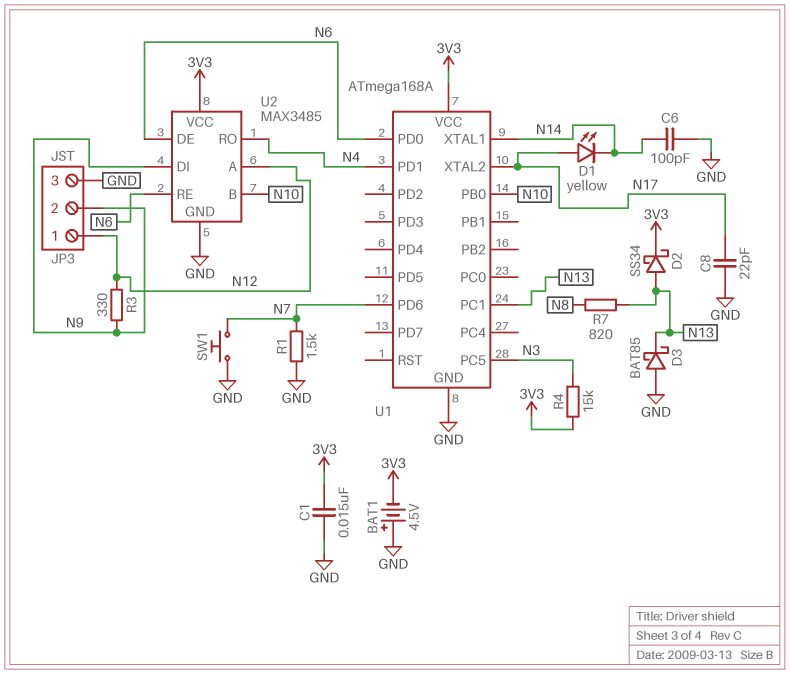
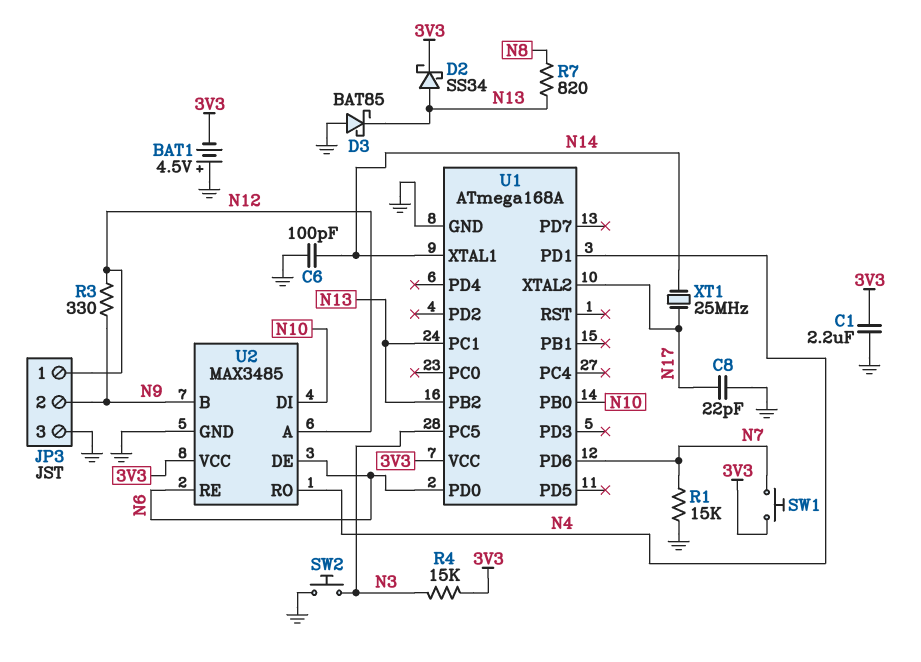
C1: 15nF (3V3, GND) -> 2.2uF (3V3, GND)
D1: LED yellow (A N17, K N14) -> none
R1: 1.5k (GND, N7) -> 15k (GND, N7)
SW1: button (GND, N7) -> button (3V3, N7)
SW2: none -> button (GND, N3)
U1 pin PB2: none -> N13
U2 pin B: N10 -> N9
U2 pin DI: N9 -> N10
XT1: none -> 25MHz (N14, N17)

